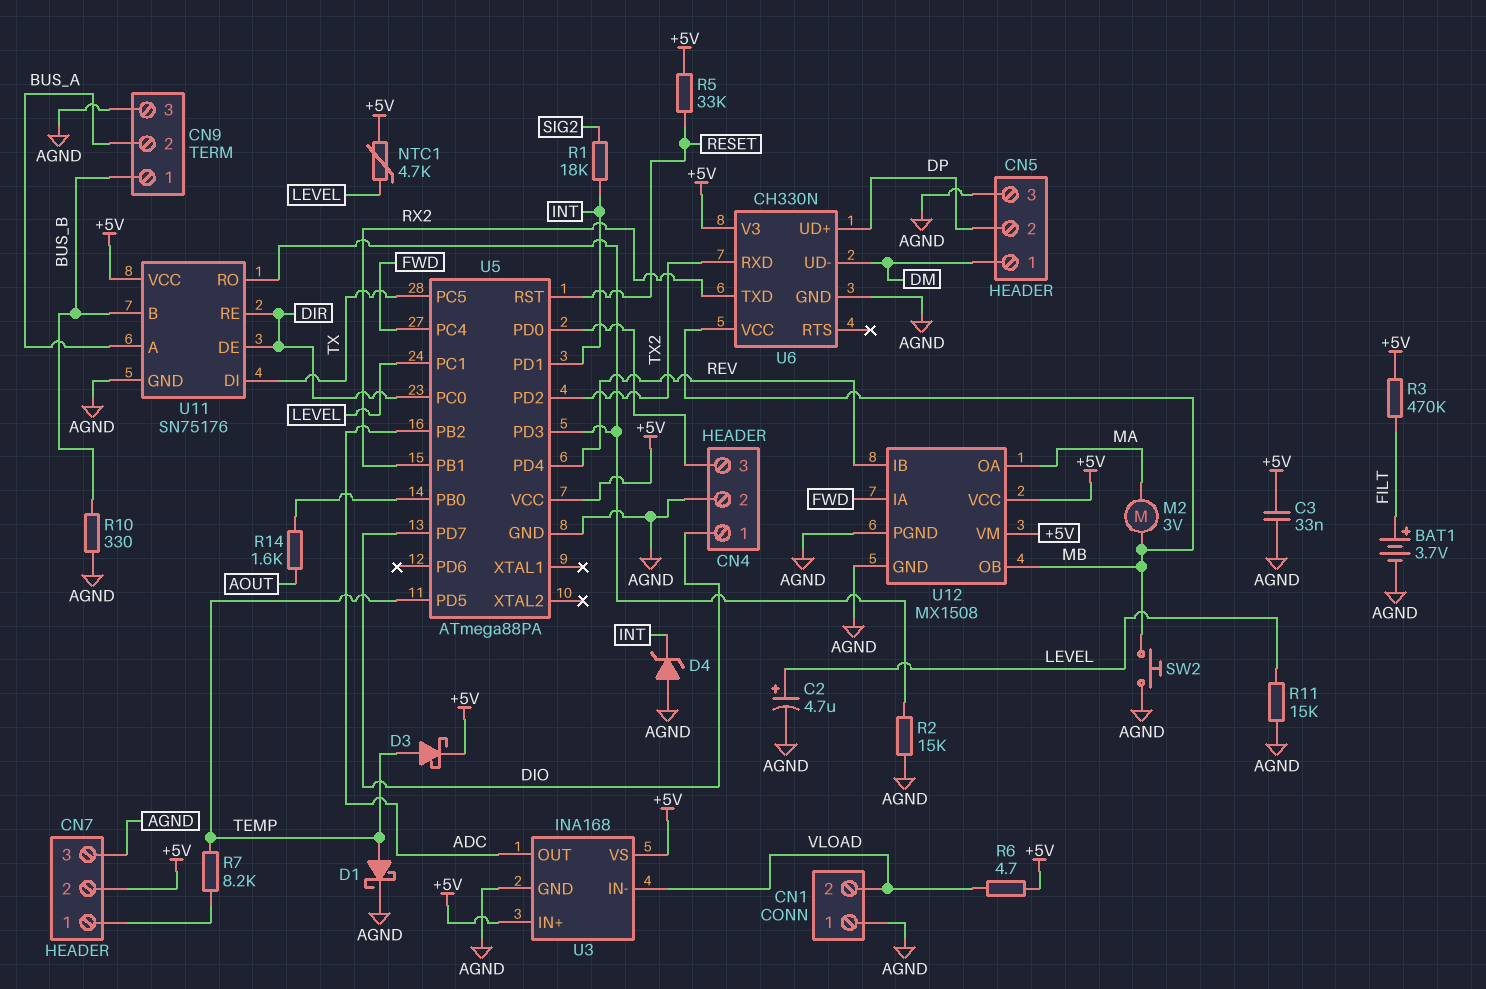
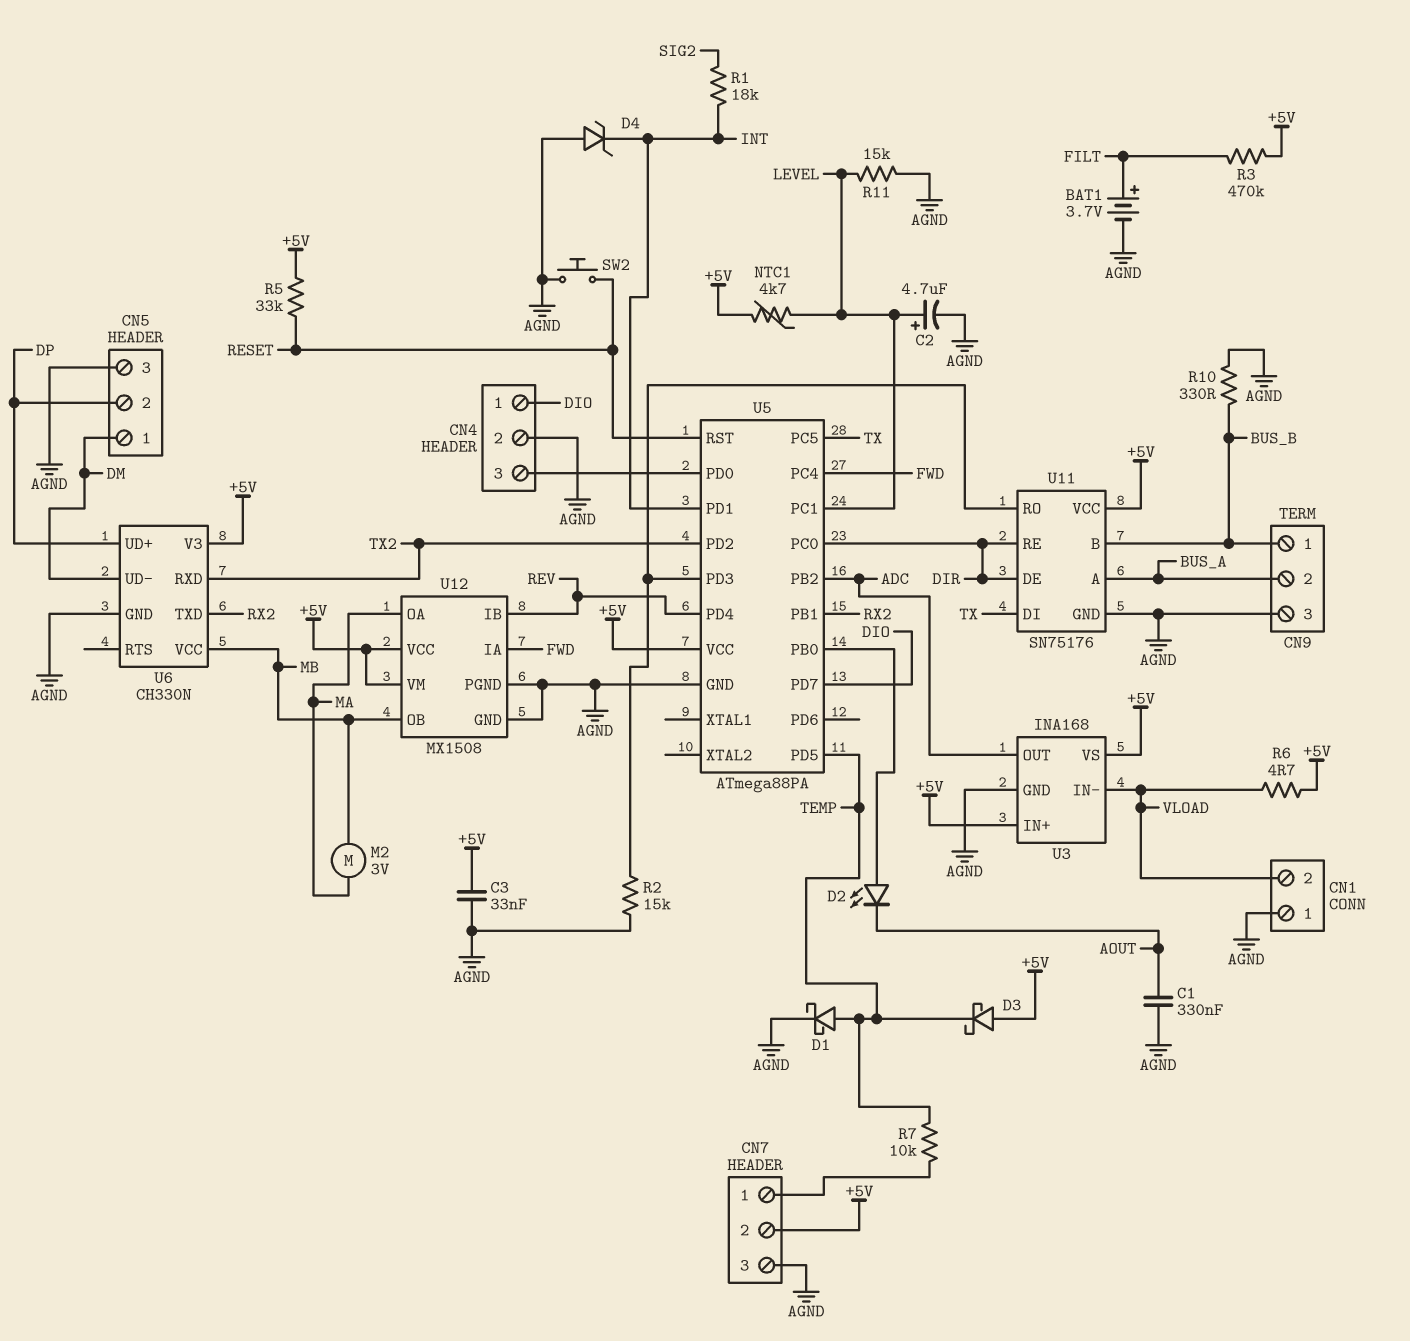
C1: none -> 330nF (AGND, AOUT)
D2: none -> LED (A U5/PB0, K AOUT)
D3: schottky (A TEMP, K +5V) -> schottky (A +5V, K TEMP)
R7: 8.2k (CN7/1, TEMP) -> 10k (CN7/1, TEMP)
R14: 1.6k (AOUT, U5/PB0) -> none
SW2: button (AGND, MB) -> button (AGND, RESET)

